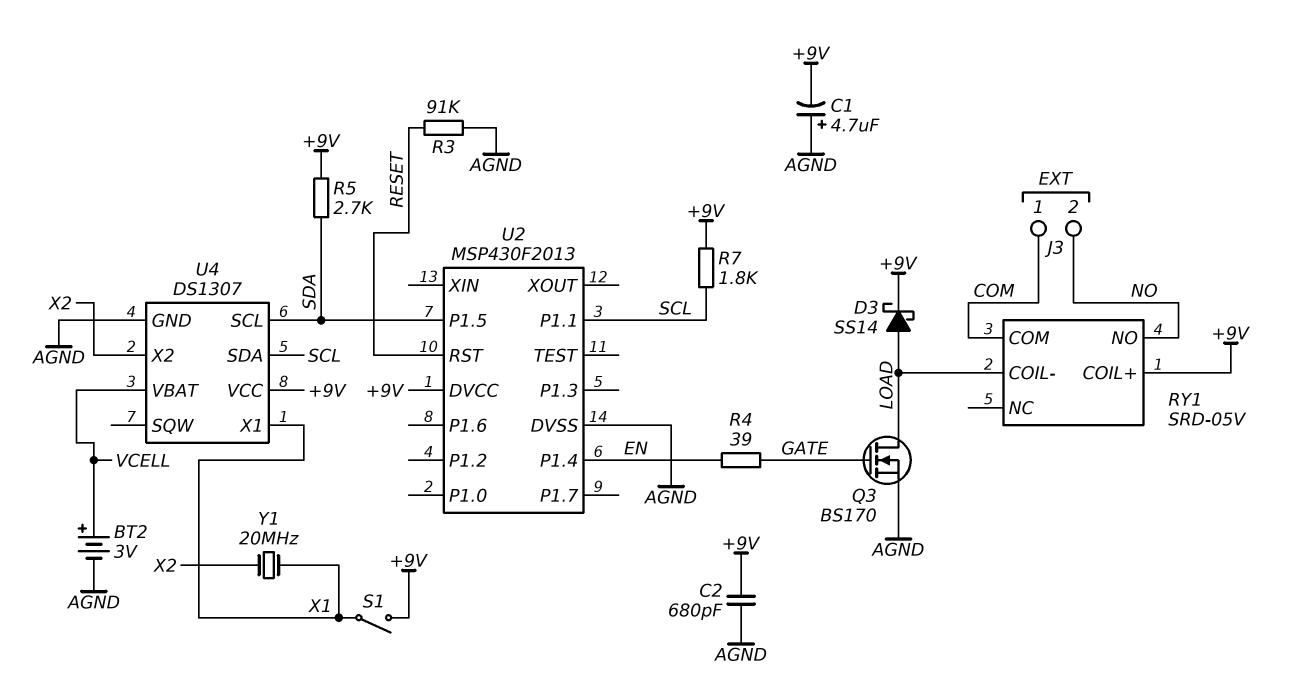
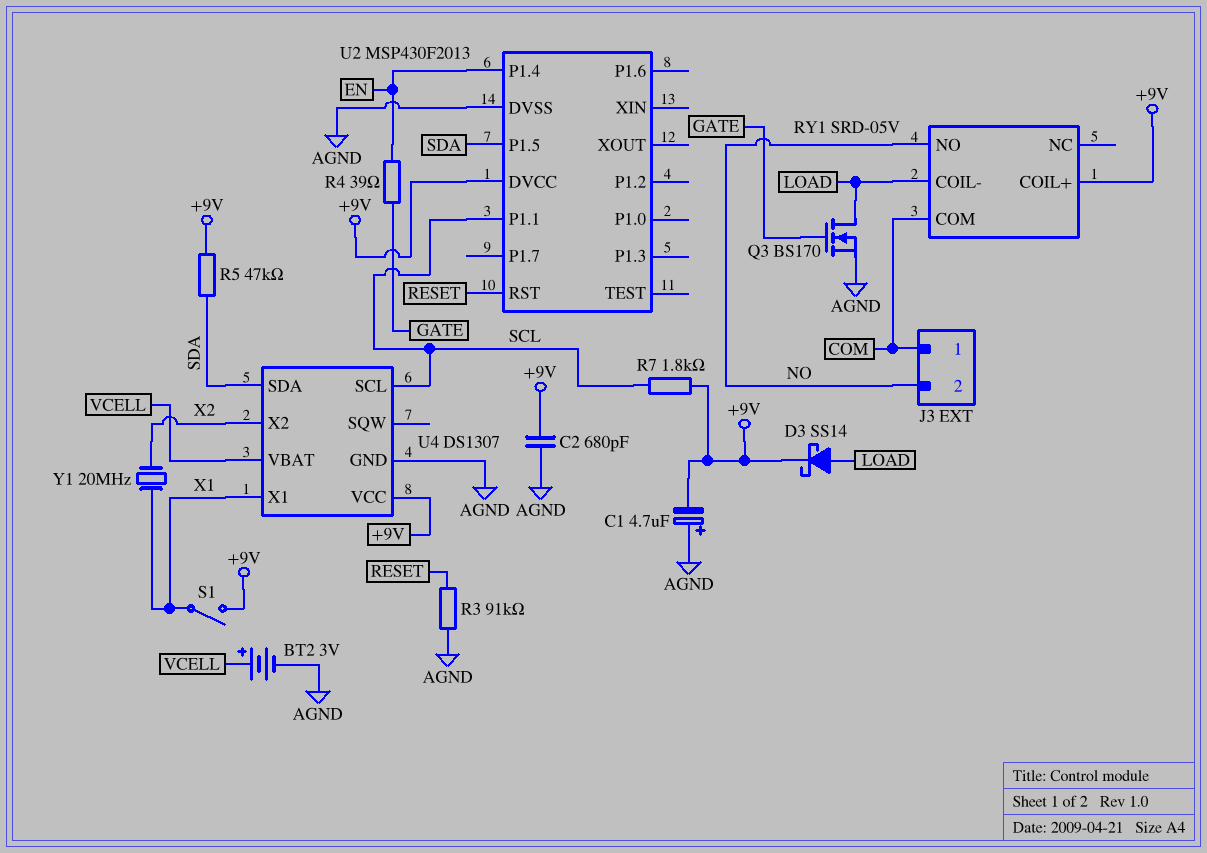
R5: 2.7k (+9V, SDA) -> 47k (+9V, SDA)
U4 pin SCL: SDA -> SCL
U4 pin SDA: SCL -> SDA

